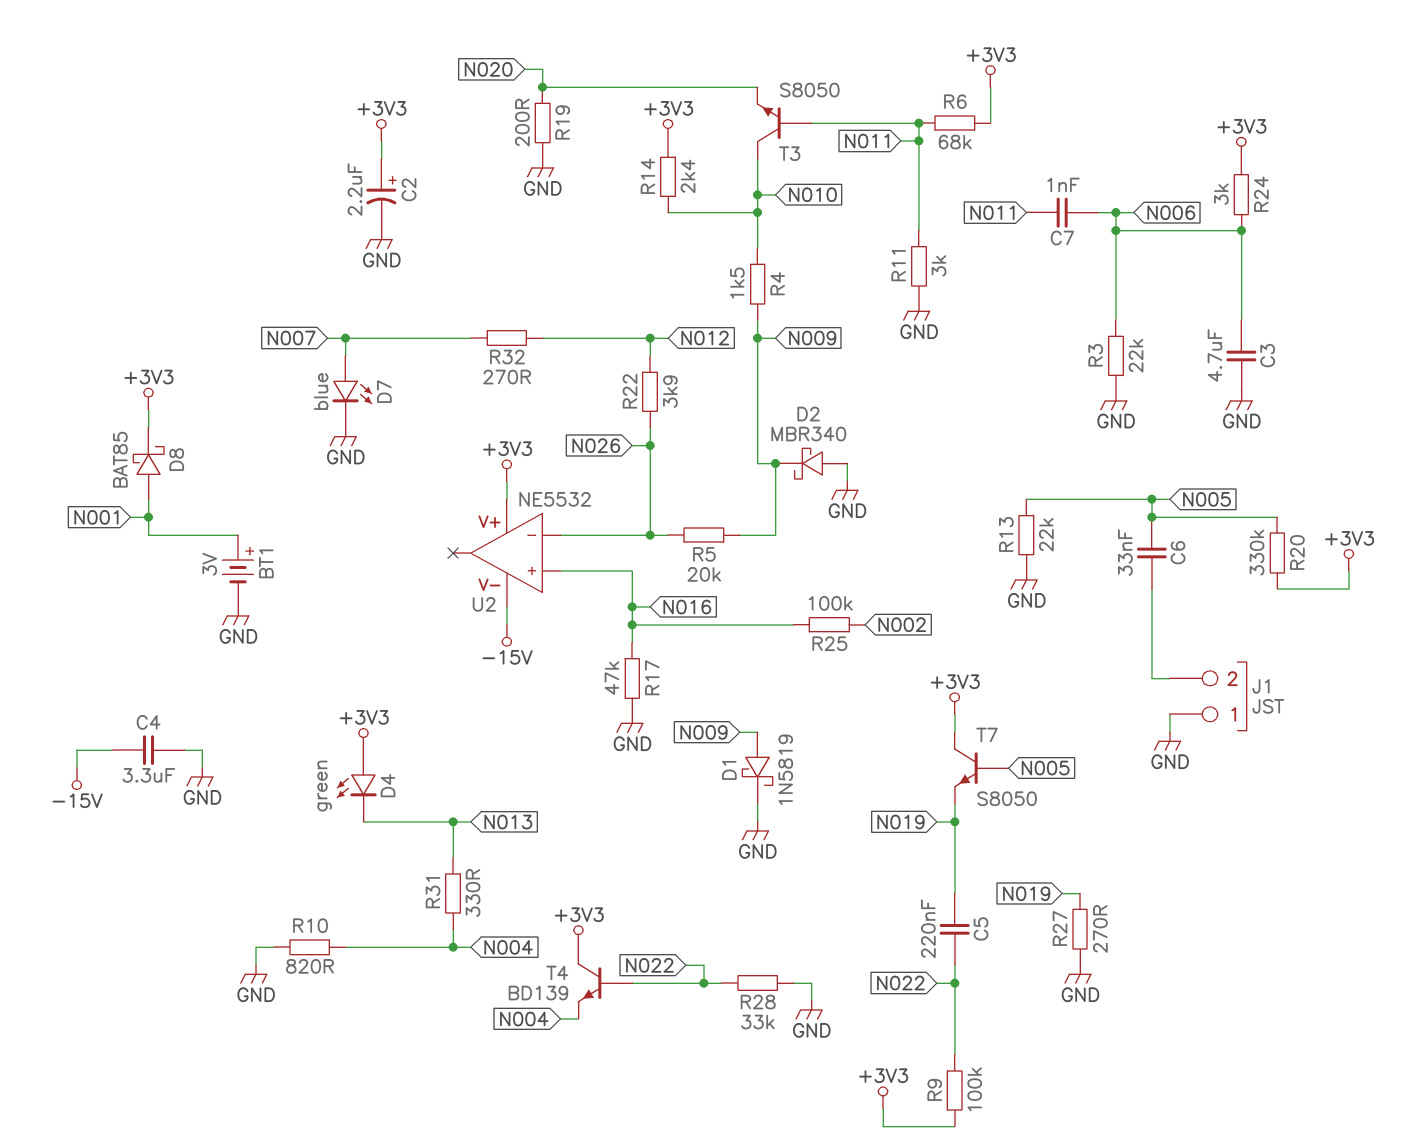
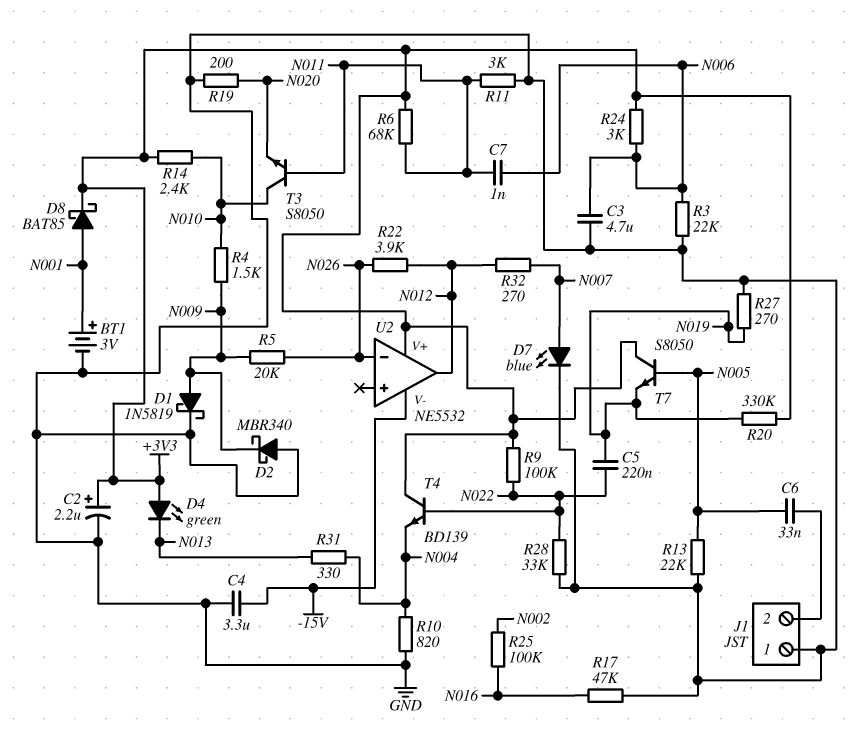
R20: 330k (+3V3, N005) -> 330k (+3V3, N019)
U2 pin in+: N016 -> none
U2 pin out: none -> N012

